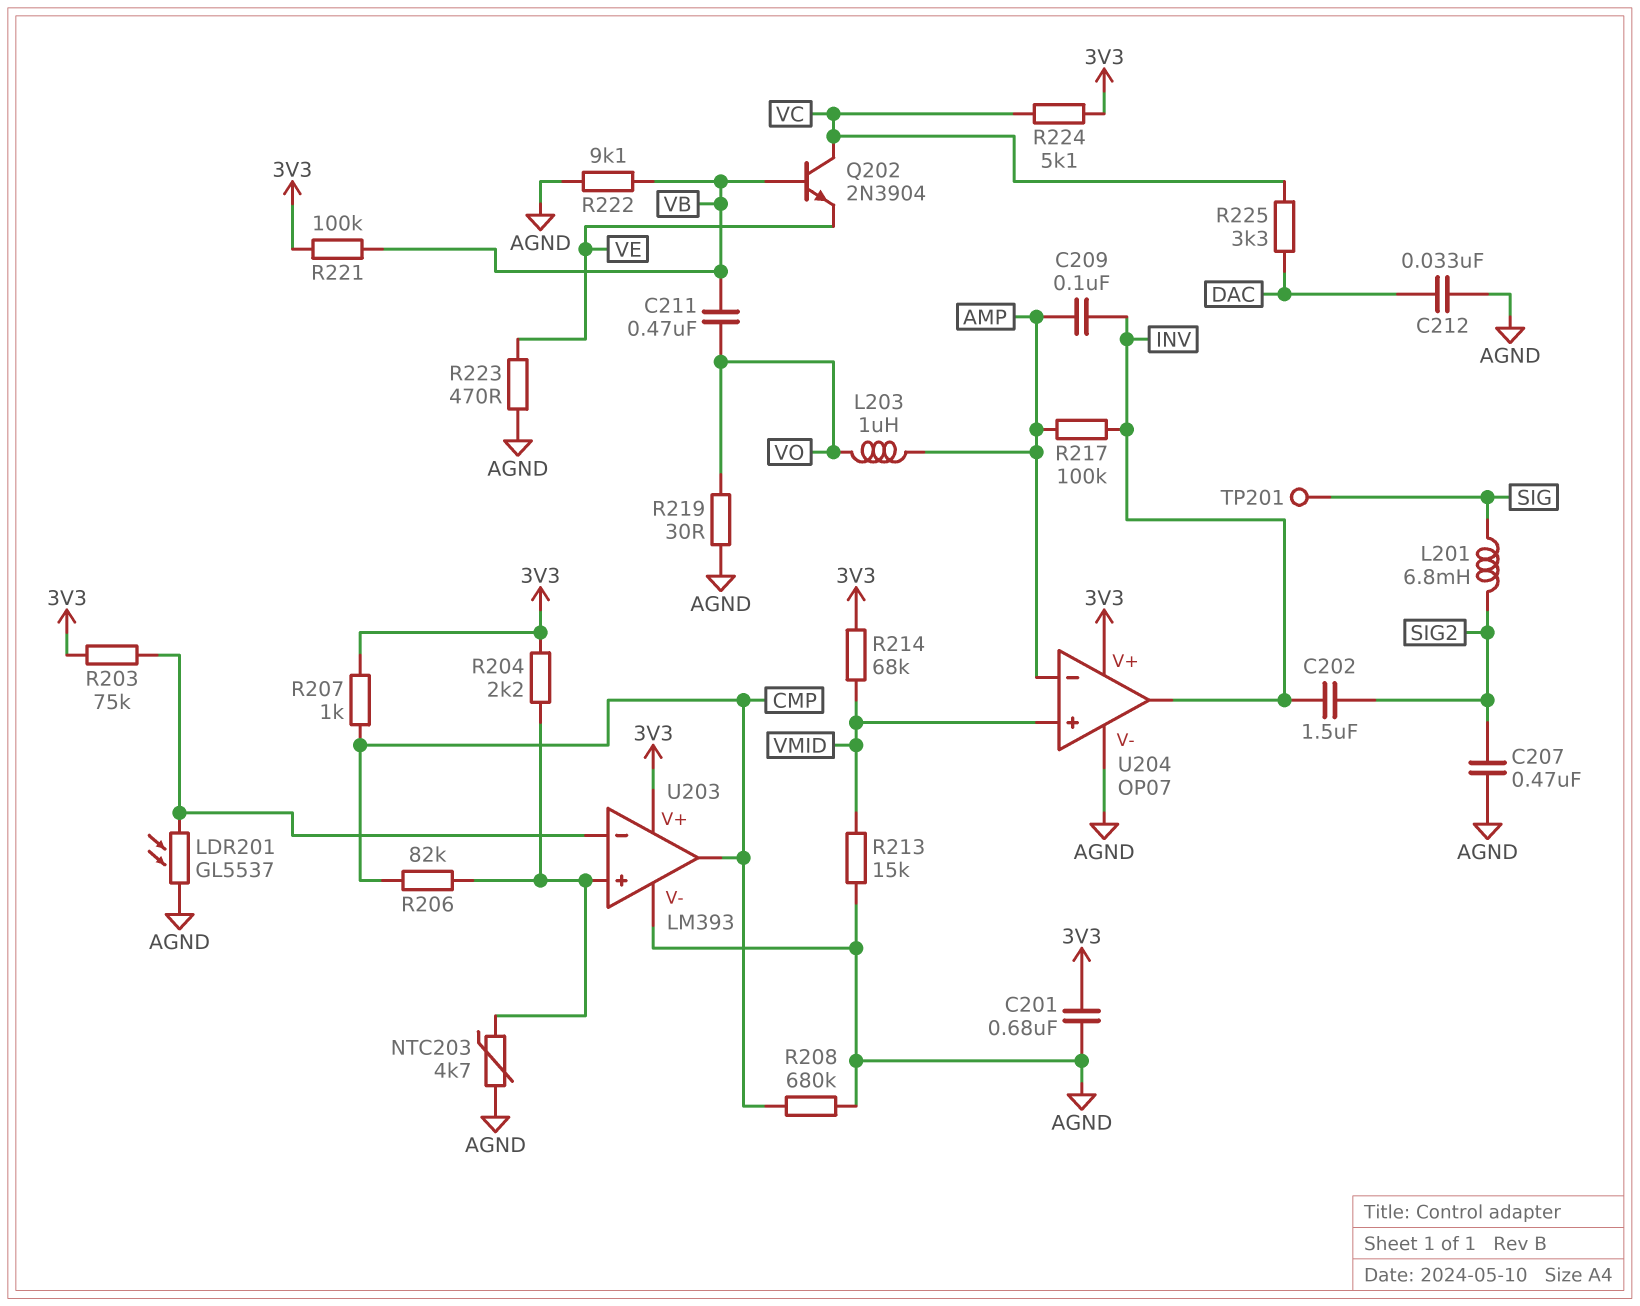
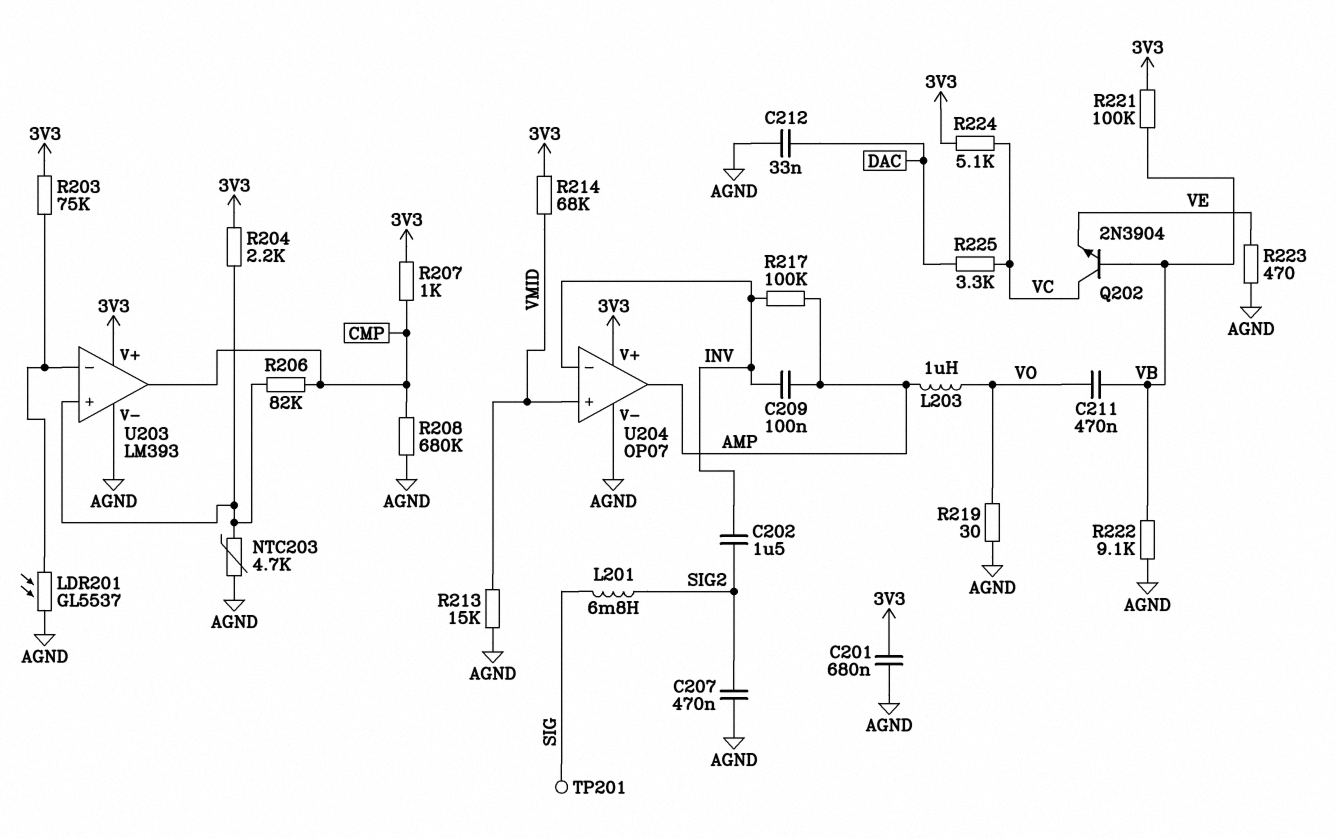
U204 pin in-: AMP -> INV
U204 pin out: INV -> AMP

